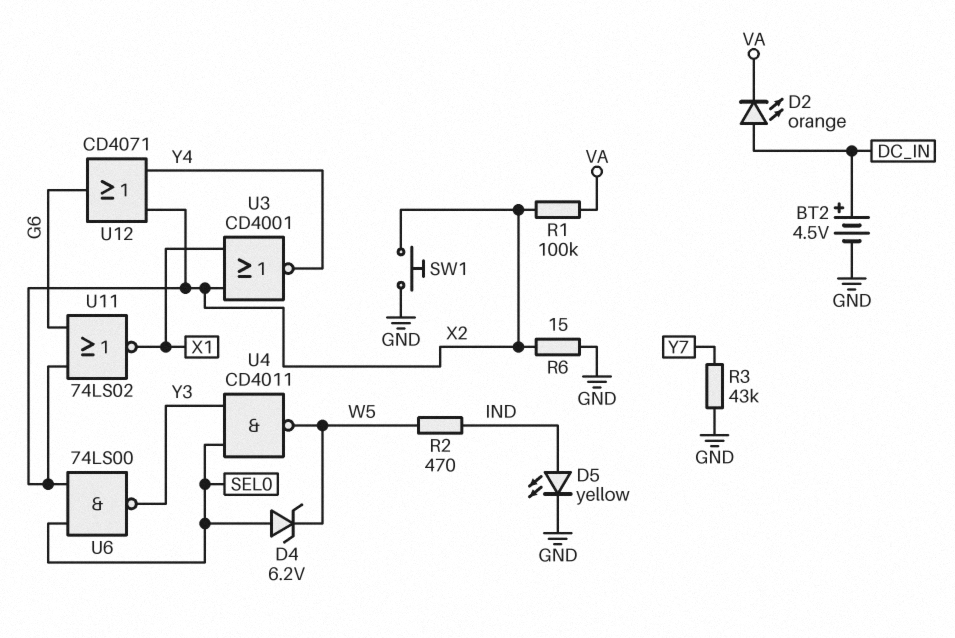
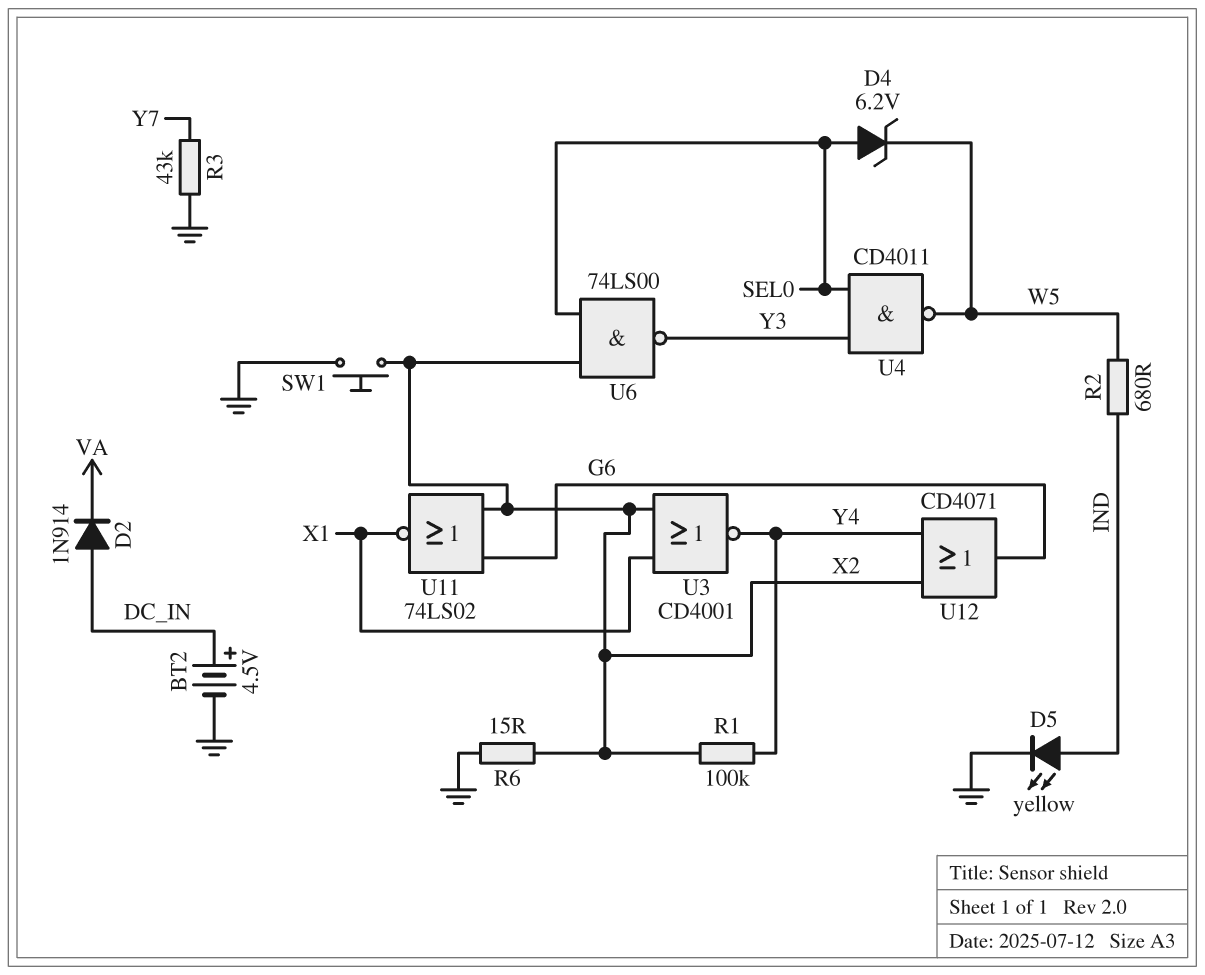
D2: LED orange (A DC_IN, K VA) -> diode 1N914 (A DC_IN, K VA)
R1: 100k (VA, X2) -> 100k (X2, Y4)
R2: 470 (IND, W5) -> 680 (IND, W5)

